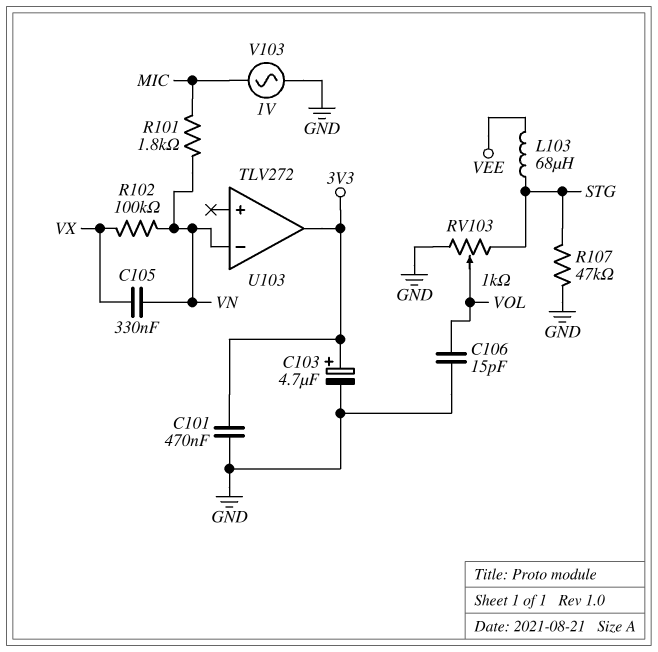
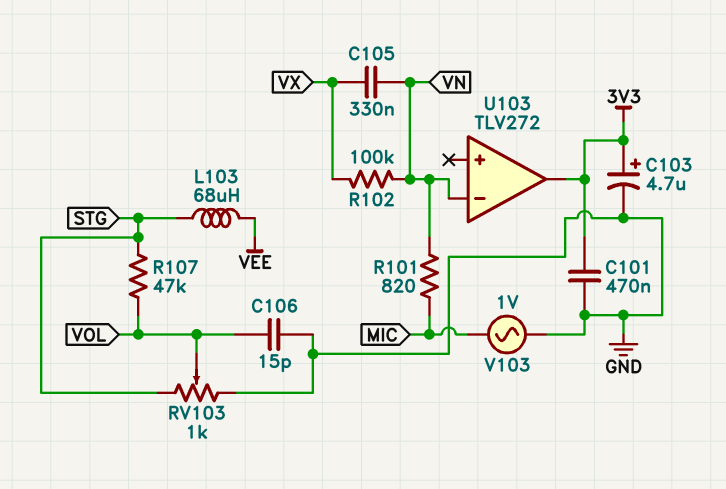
R101: 1.8k (MIC, VN) -> 820 (MIC, VN)
R107: 47k (GND, STG) -> 47k (STG, VOL)

